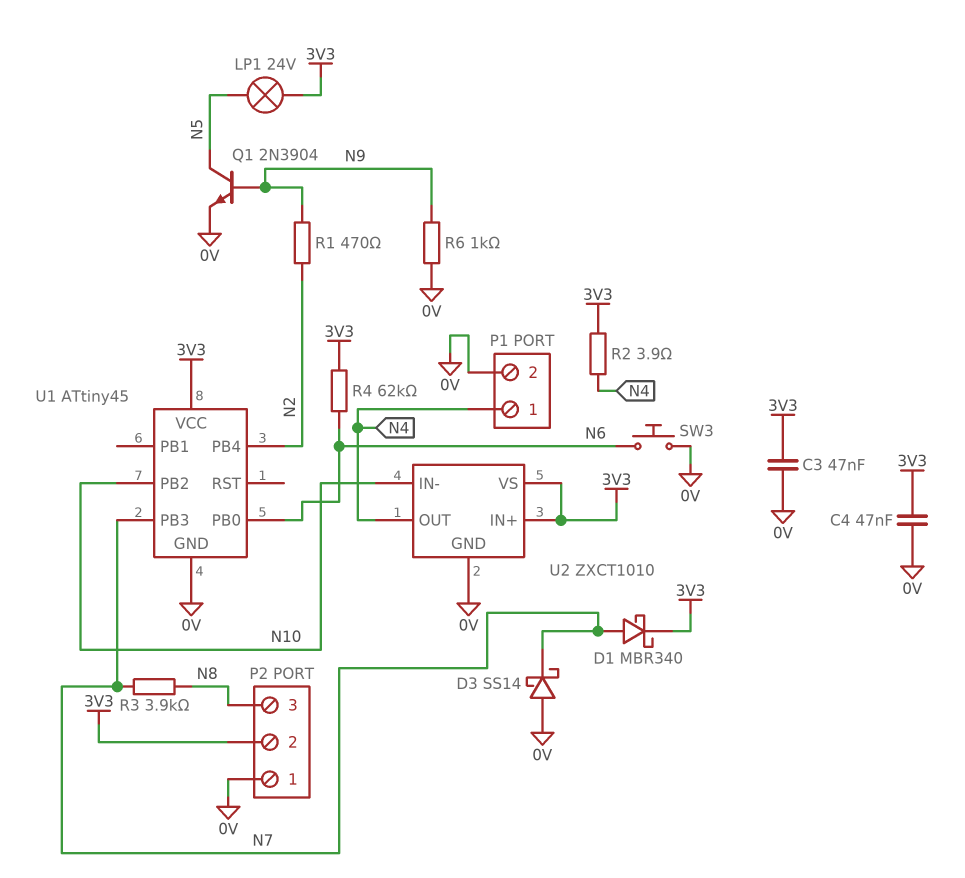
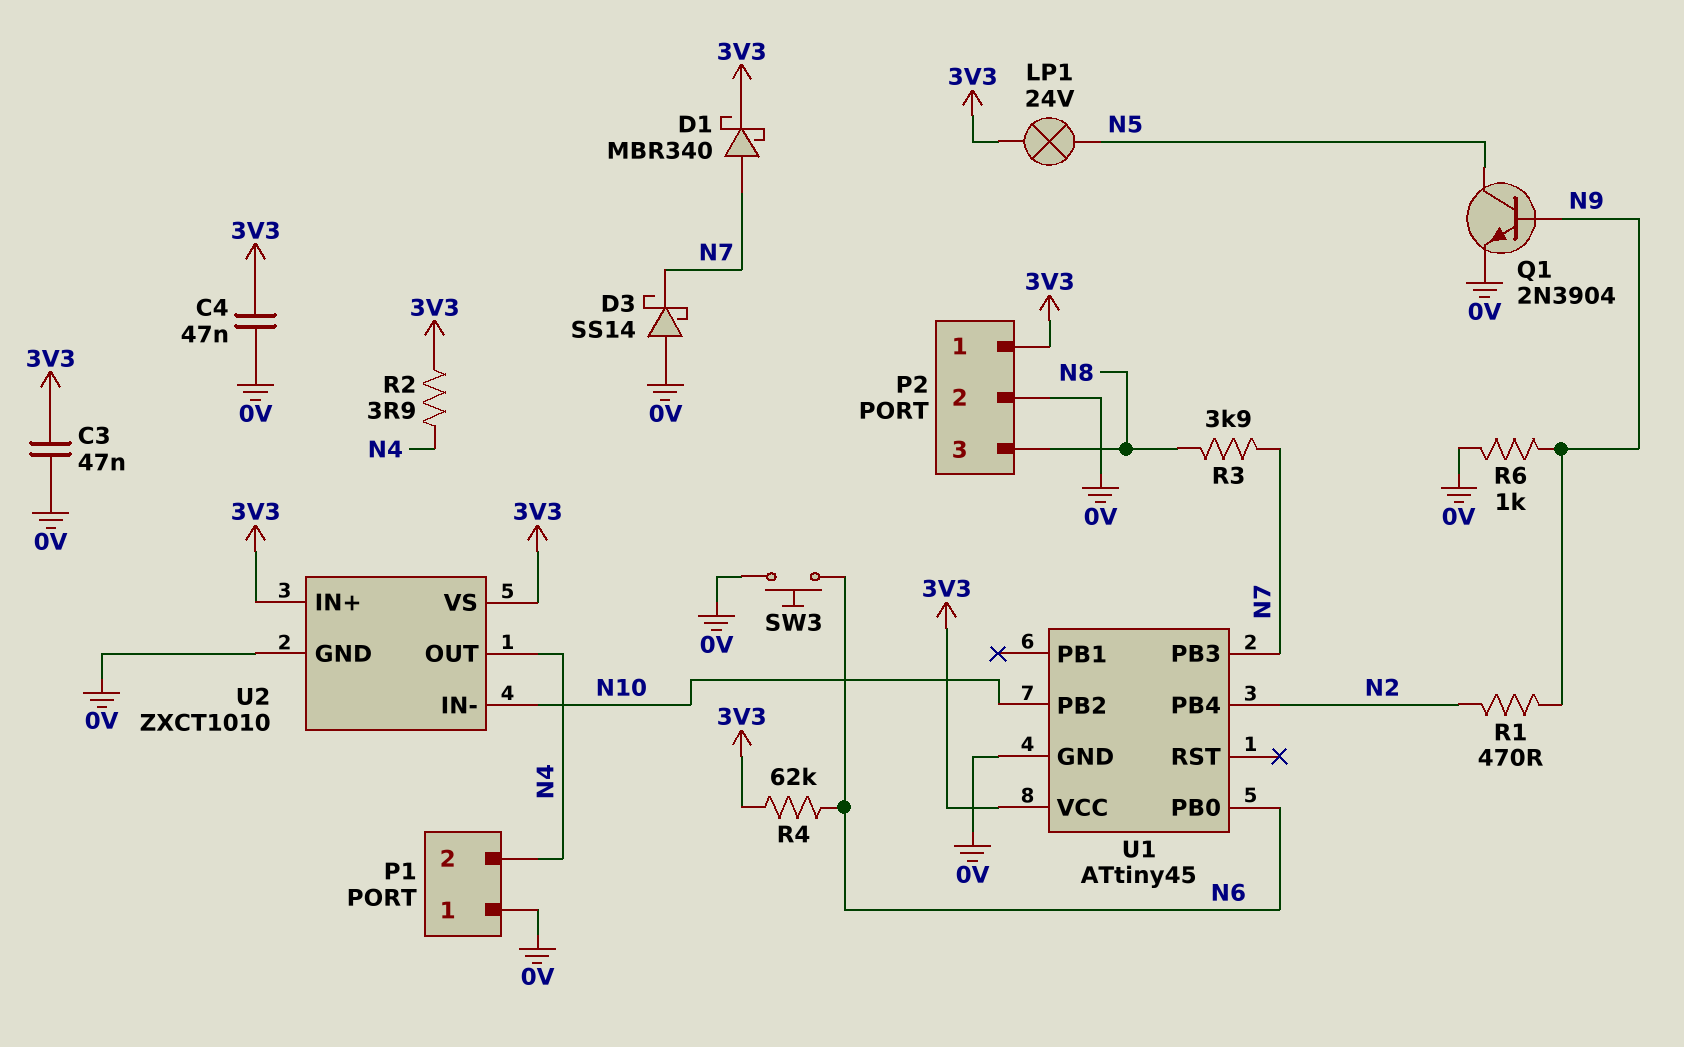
P1 pin 1: N4 -> 0V
P1 pin 2: 0V -> N4
P2 pin 1: 0V -> 3V3
P2 pin 2: 3V3 -> 0V

